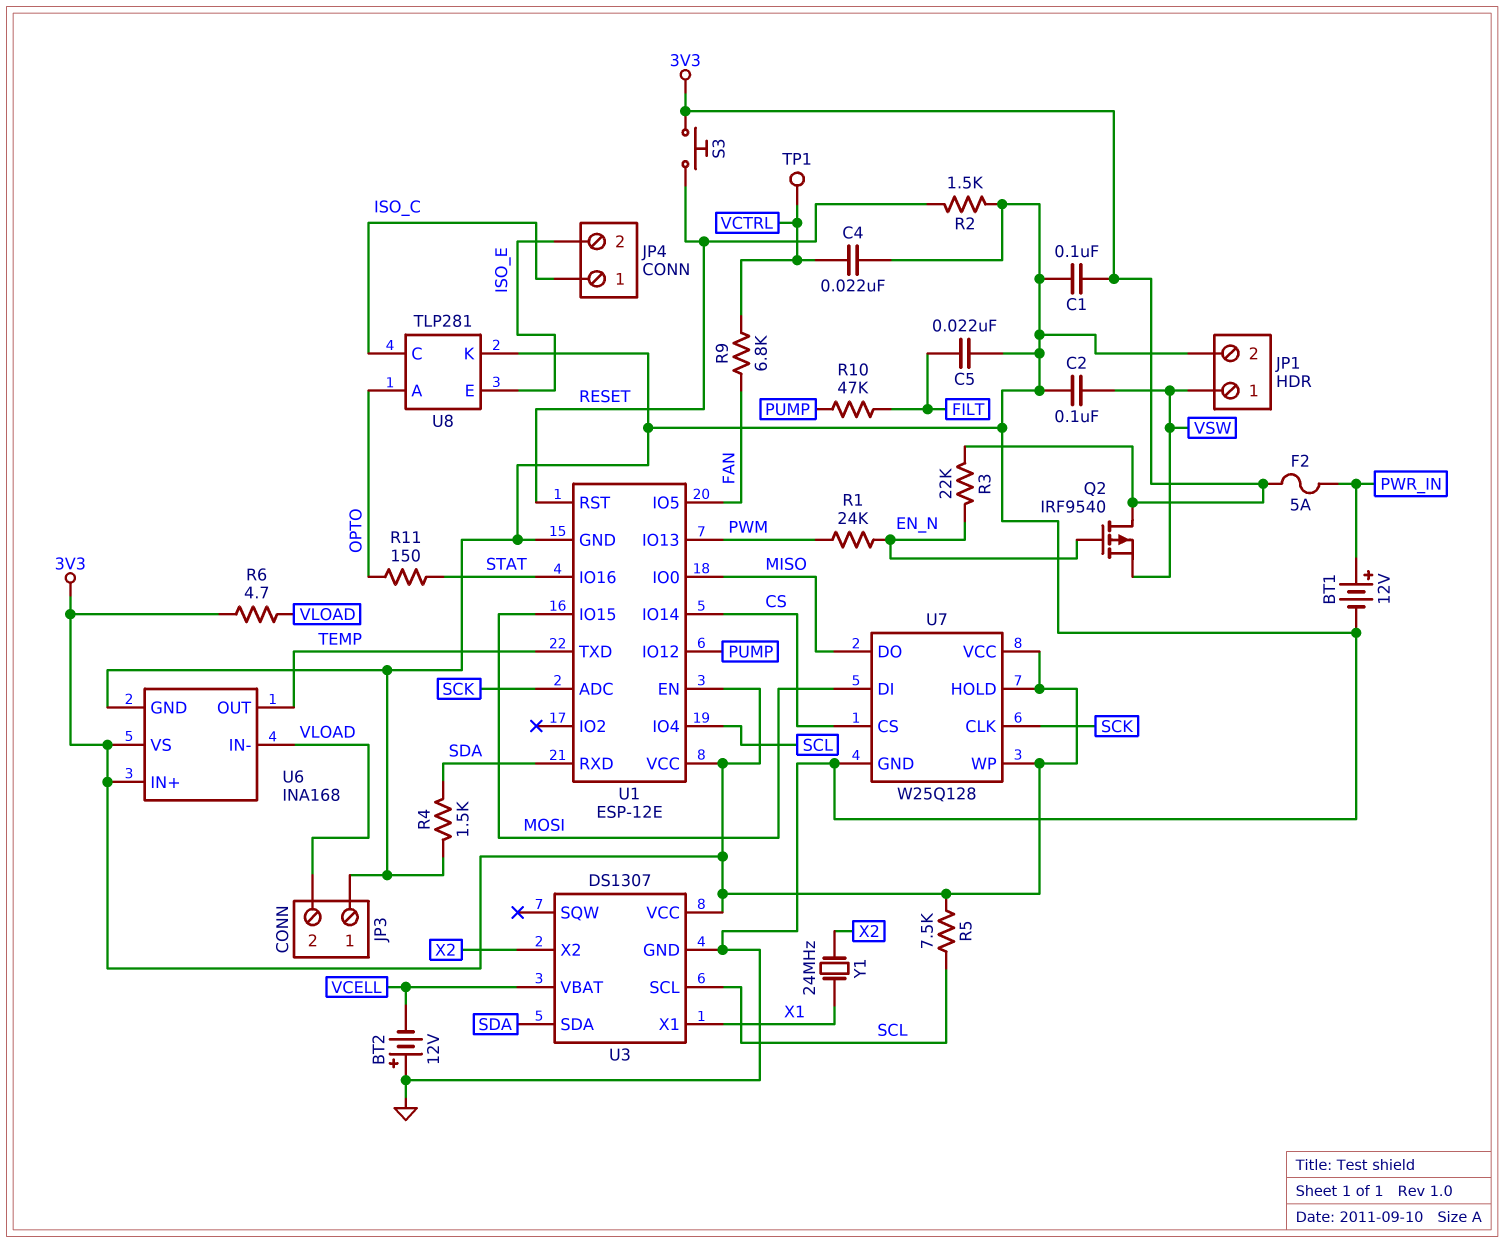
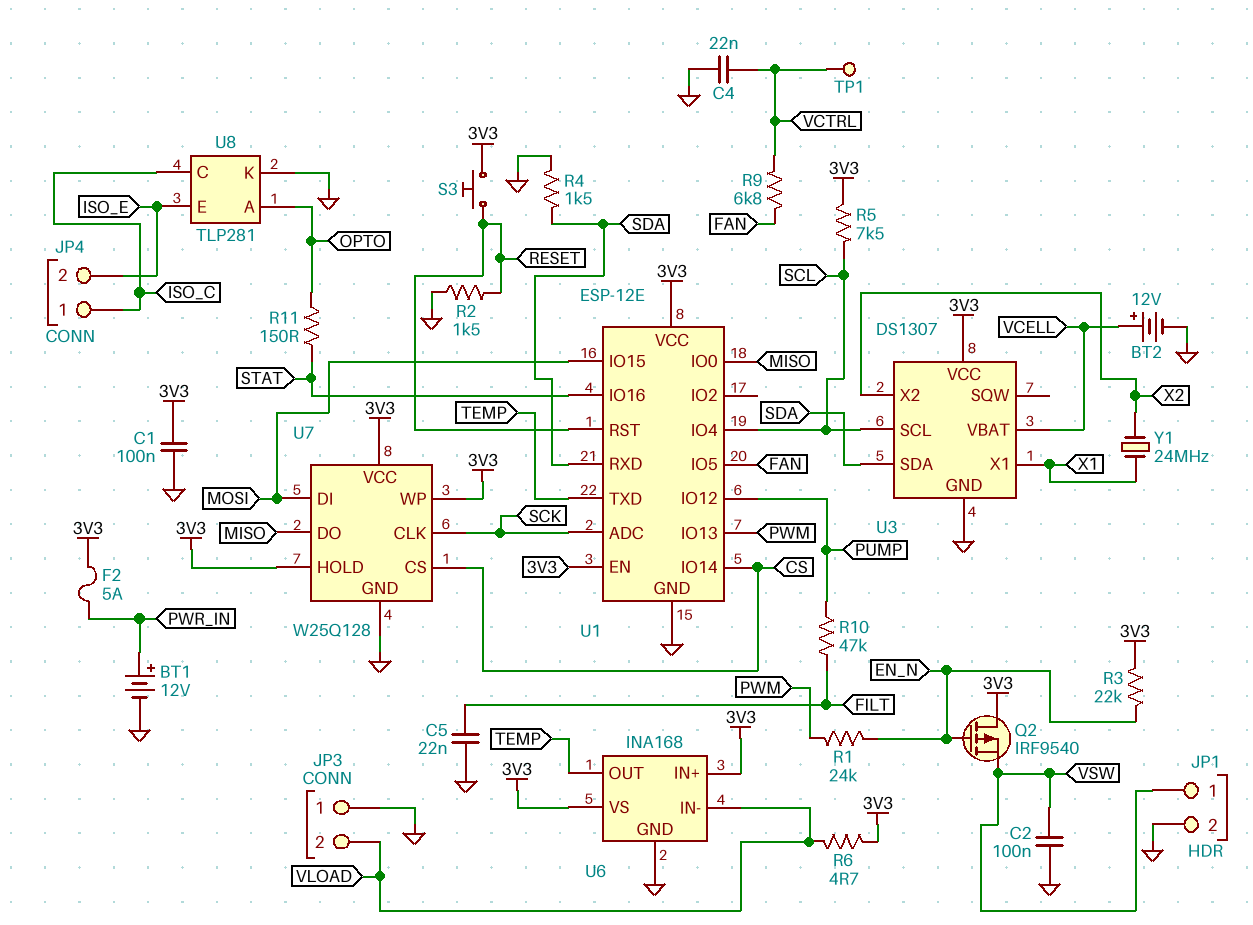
BT2: 12V (plus GND, minus VCELL) -> 12V (plus VCELL, minus GND)

